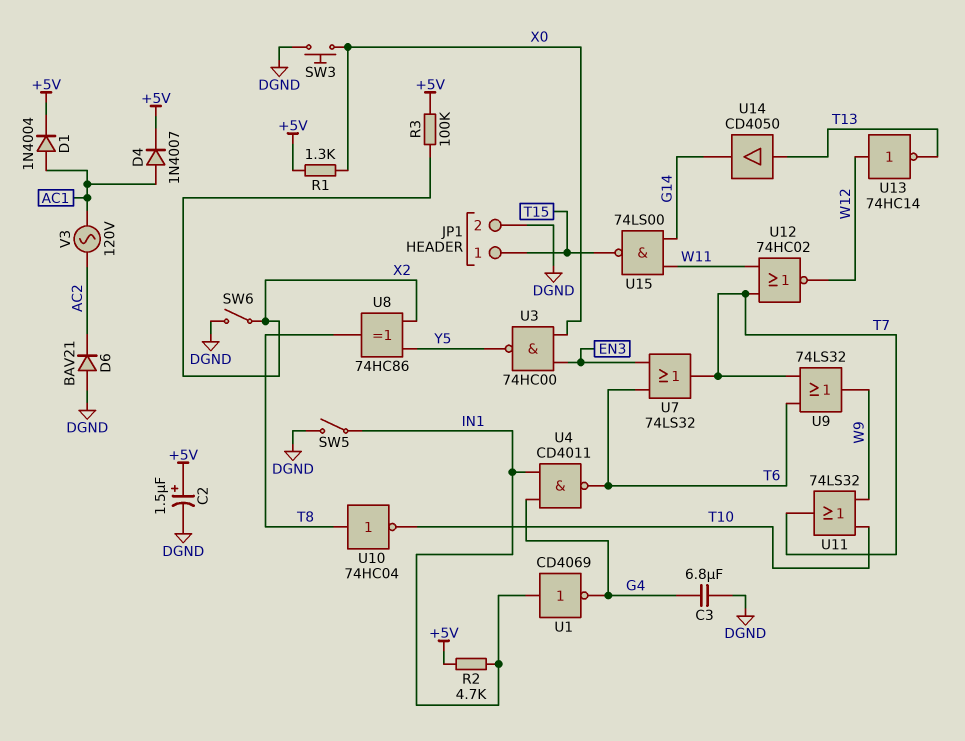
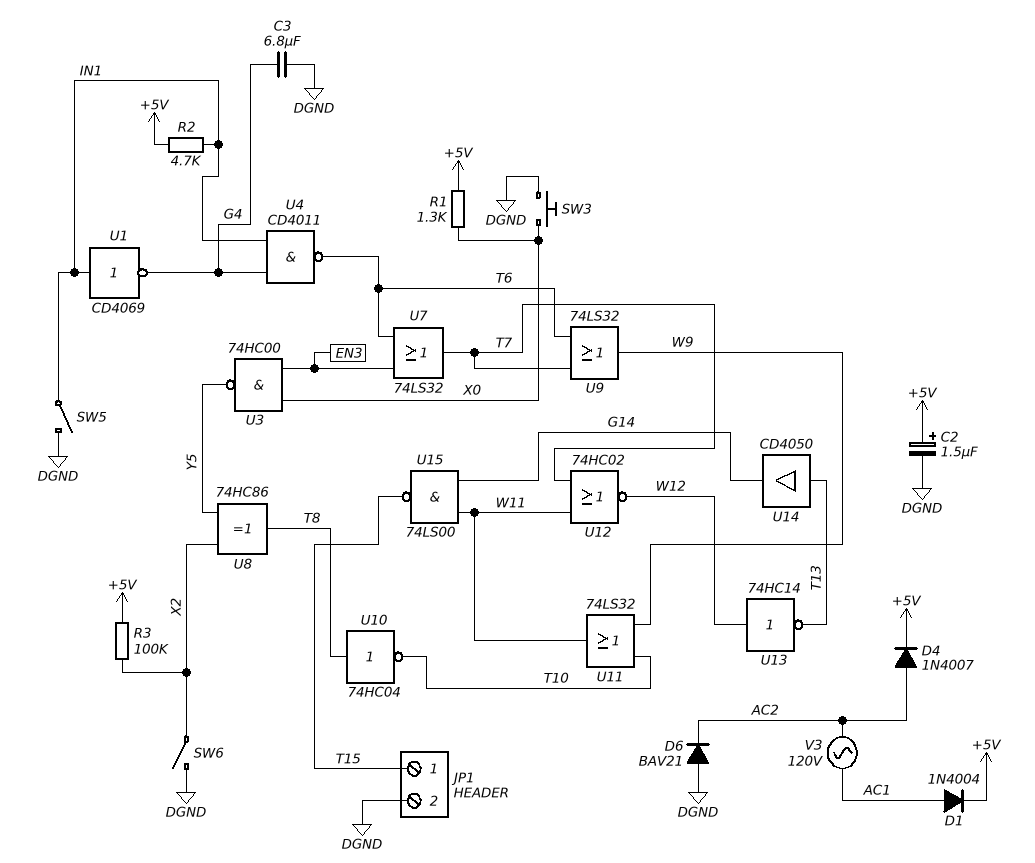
D4: diode 1N4007 (A AC1, K +5V) -> diode 1N4007 (A AC2, K +5V)
U11: OR 74LS32 (in T10, in W9, out T7) -> OR 74LS32 (in T10, in W9, out W11)

